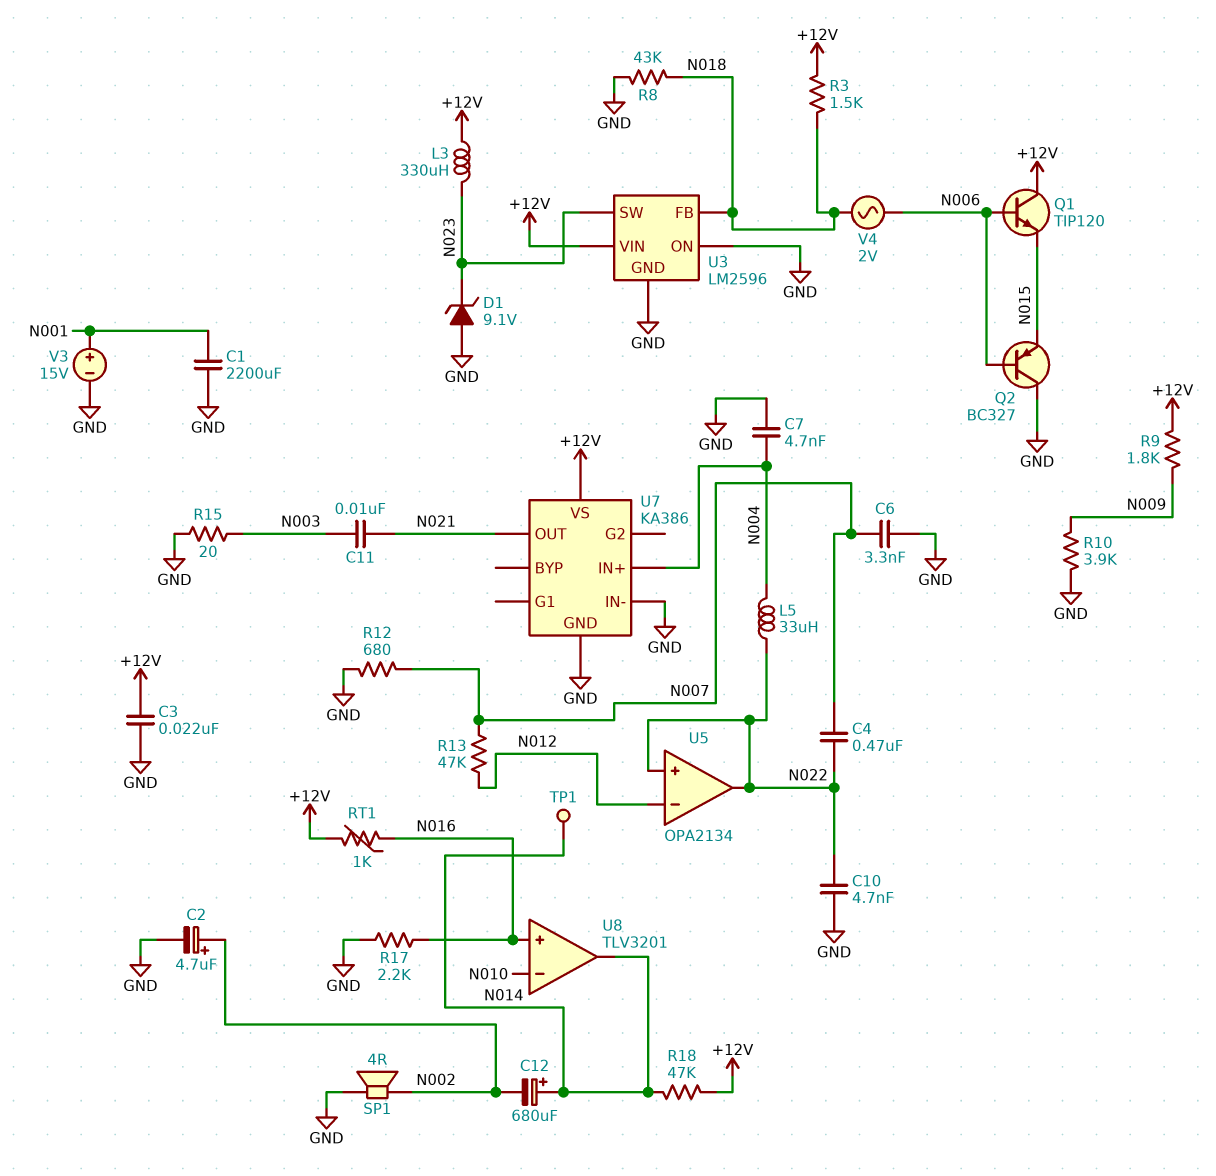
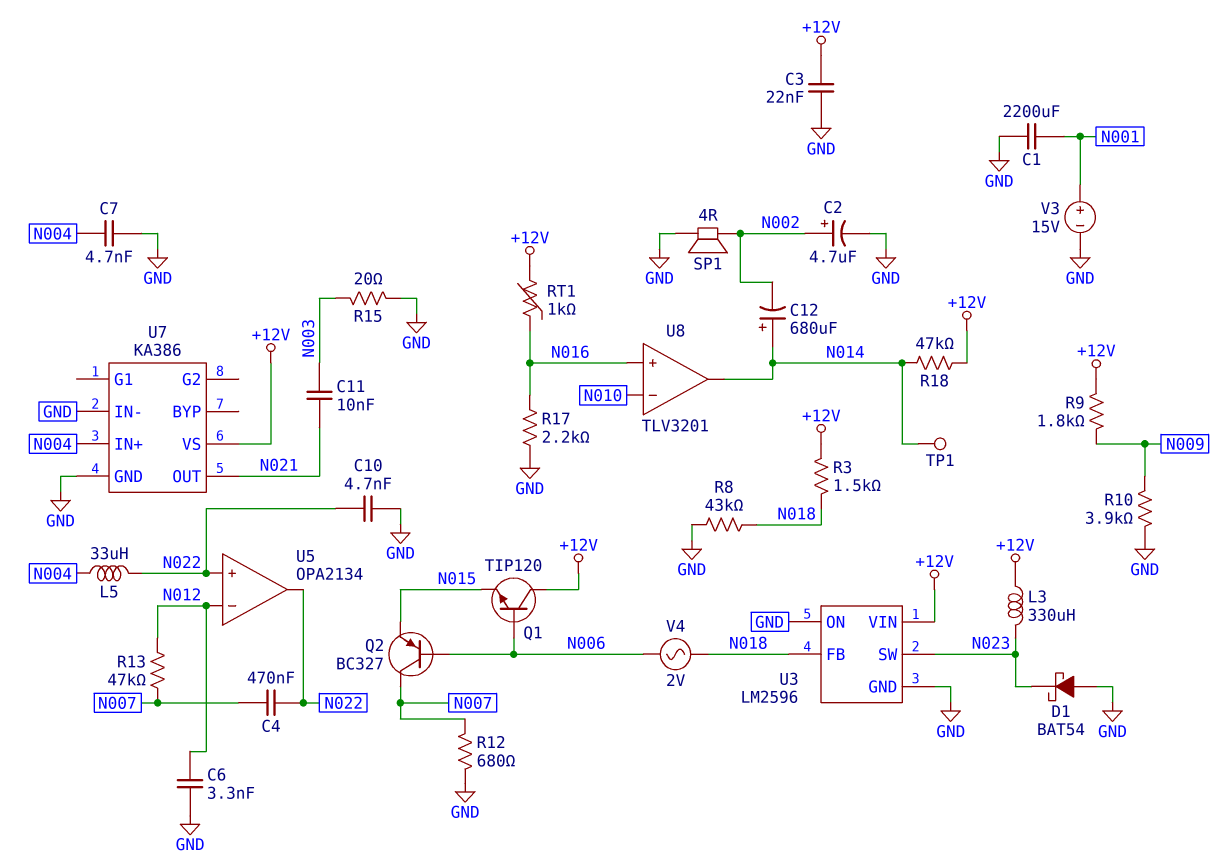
C6: 3.3nF (GND, N007) -> 3.3nF (GND, N012)
D1: zener 9.1V (A GND, K N023) -> schottky BAT54 (A GND, K N023)
Q2: PNP BC327 (B N006, C GND, E N015) -> PNP BC327 (B N006, C N007, E N015)

